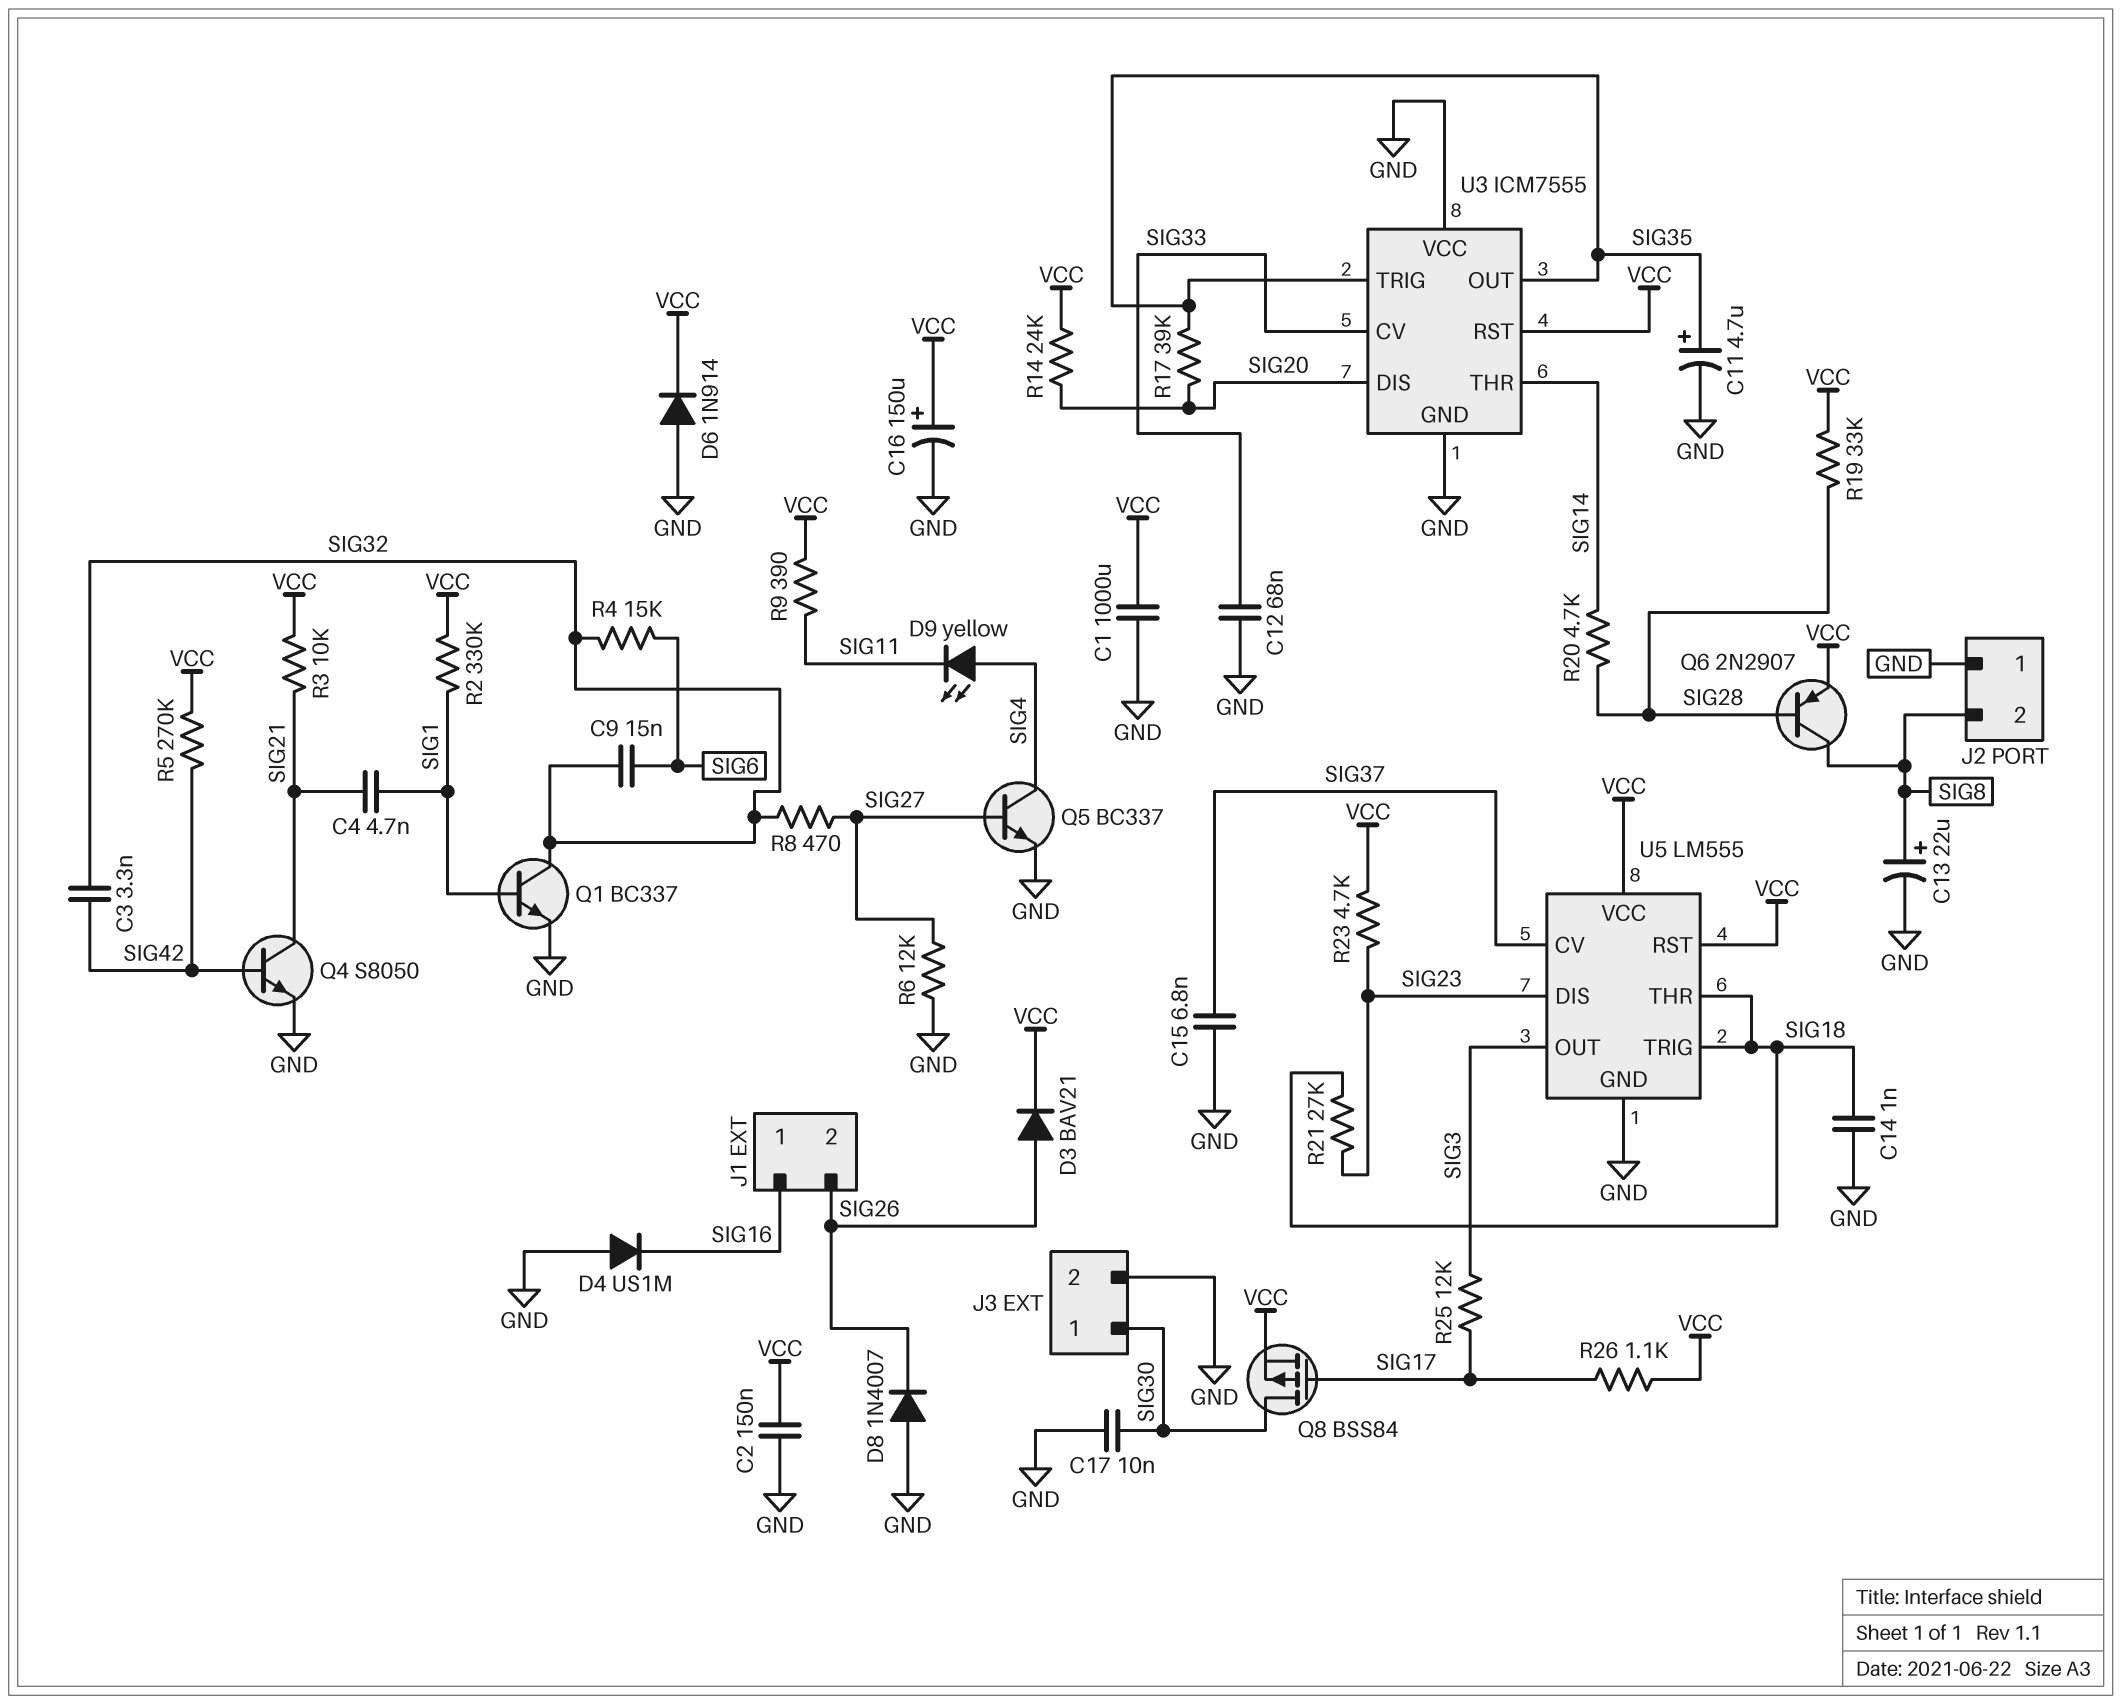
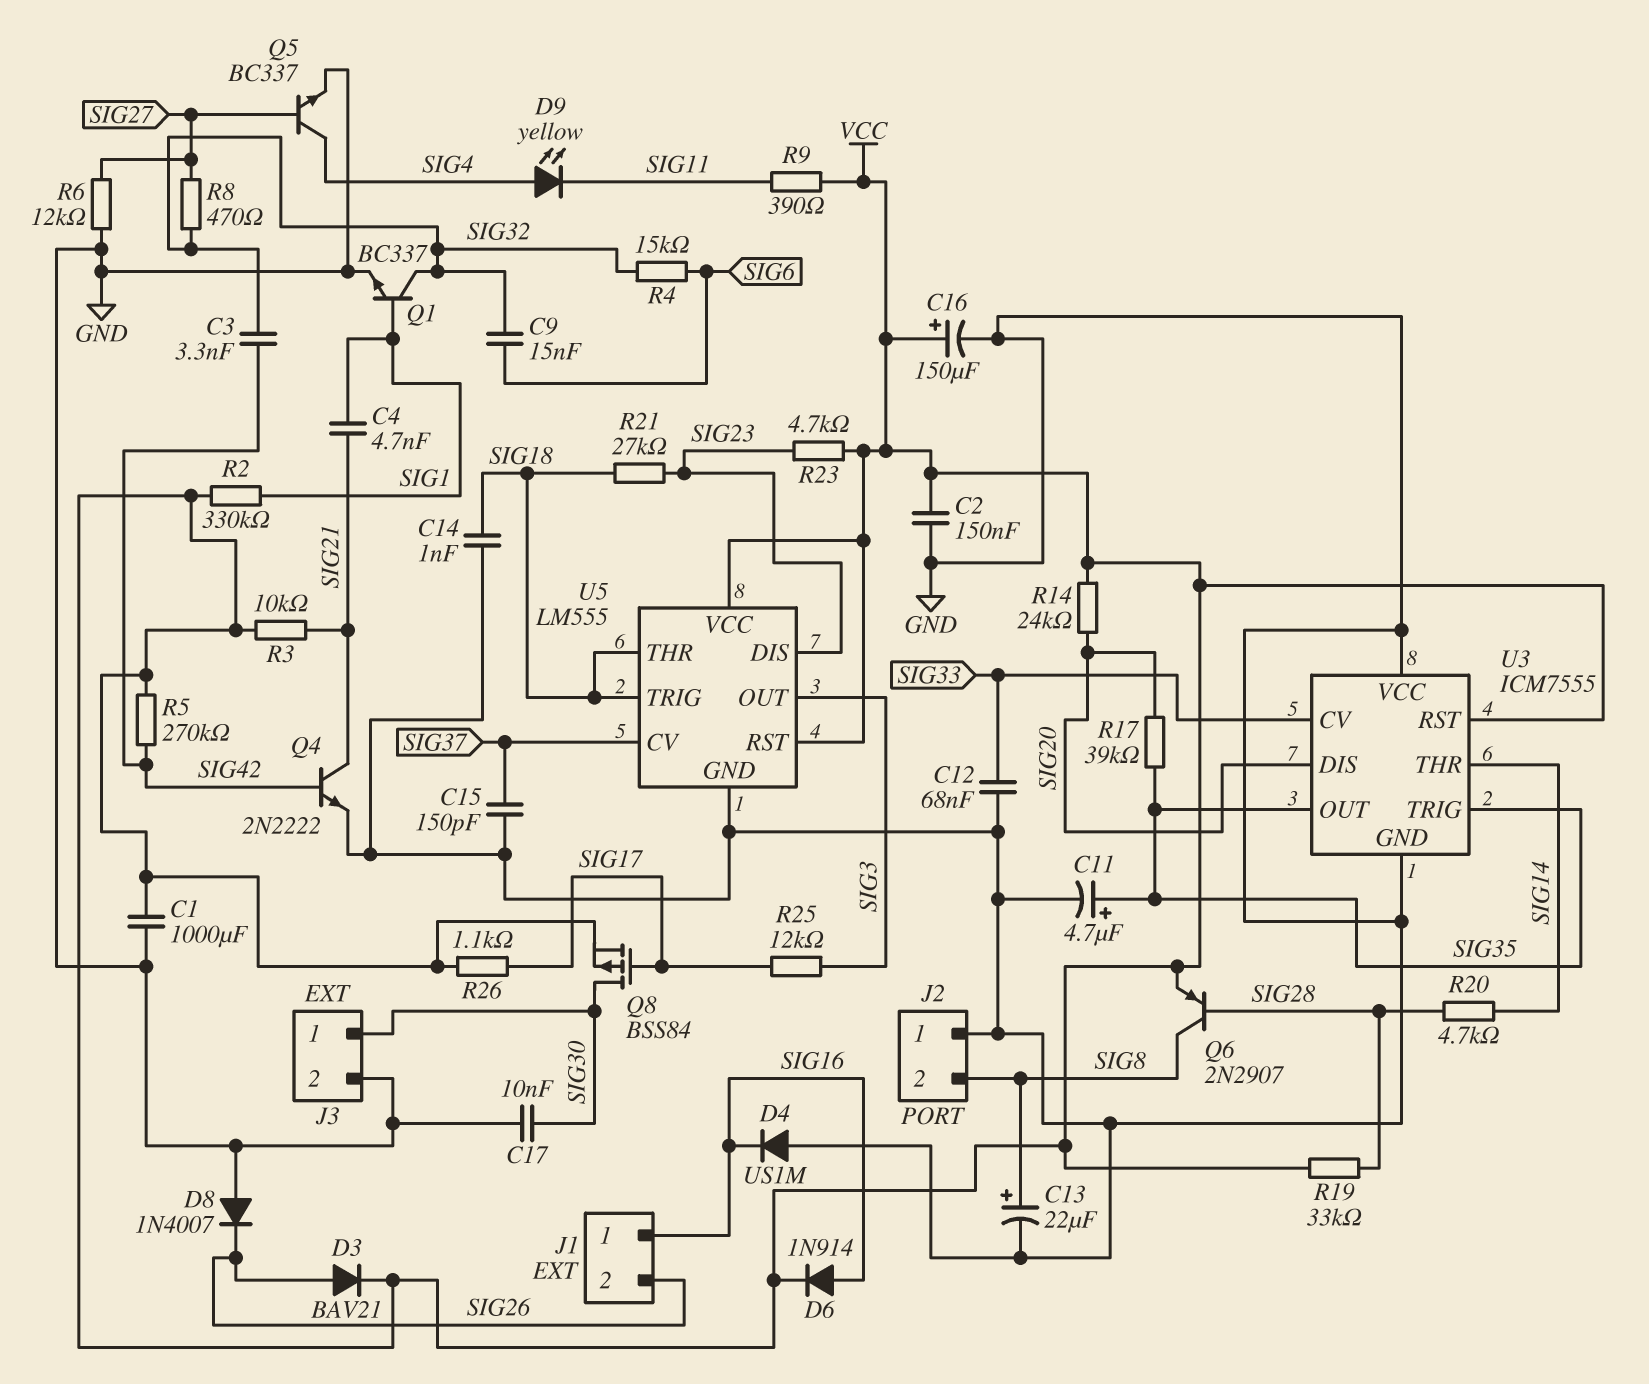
C15: 6.8nF (GND, SIG37) -> 150pF (GND, SIG37)
D6: diode 1N914 (A GND, K VCC) -> diode 1N914 (A SIG16, K VCC)
Q4: NPN S8050 (B SIG42, C SIG21, E GND) -> NPN 2N2222 (B SIG42, C SIG21, E GND)

